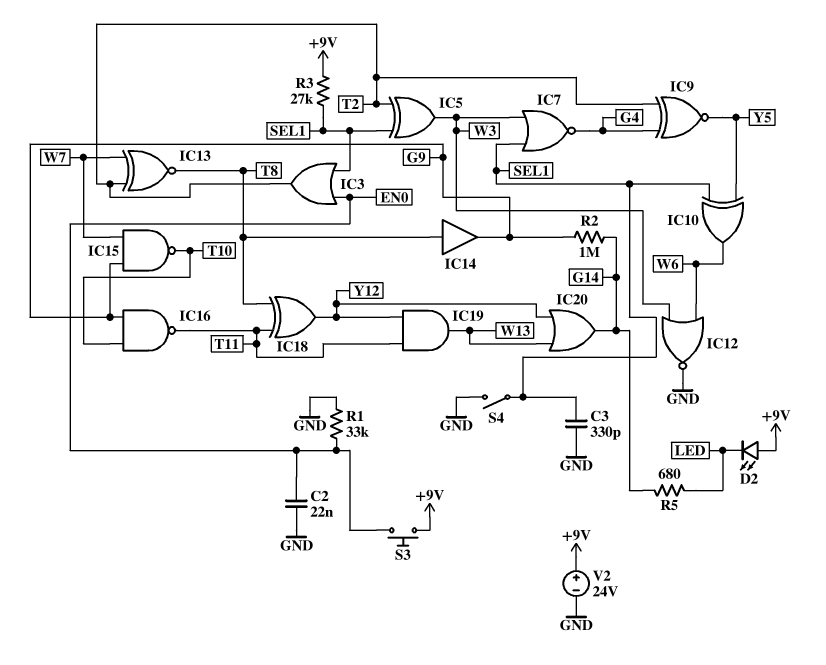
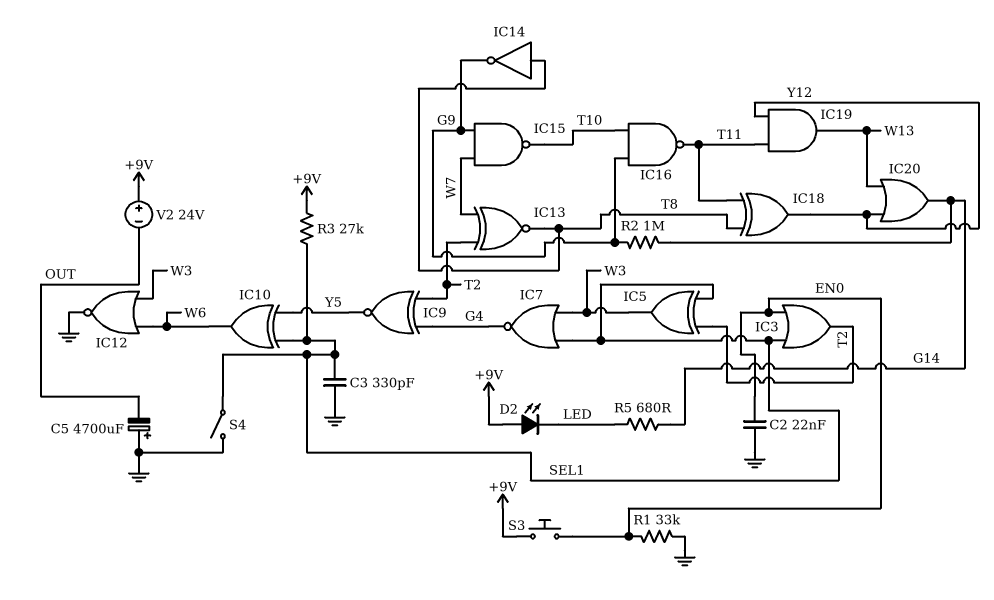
C5: none -> 4700uF (plus GND, minus OUT)
IC14: buffer (in T8, out G9) -> NOT (in T8, out G9)
V2: 24V (plus +9V, minus GND) -> 24V (plus +9V, minus OUT)

